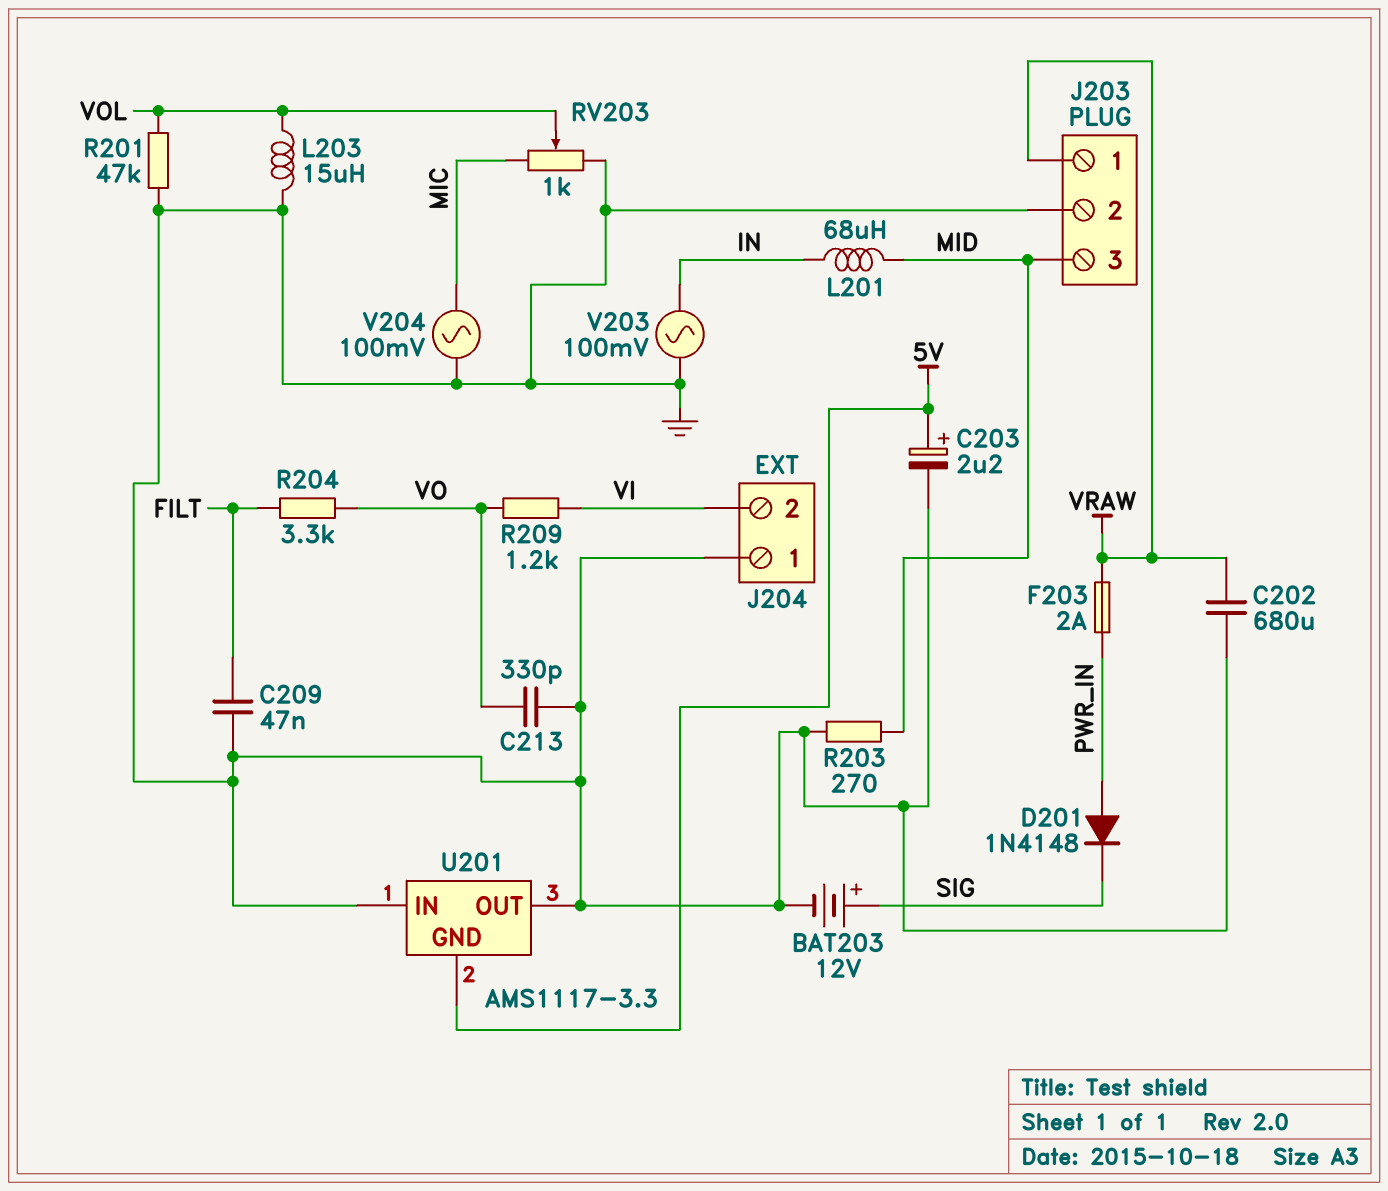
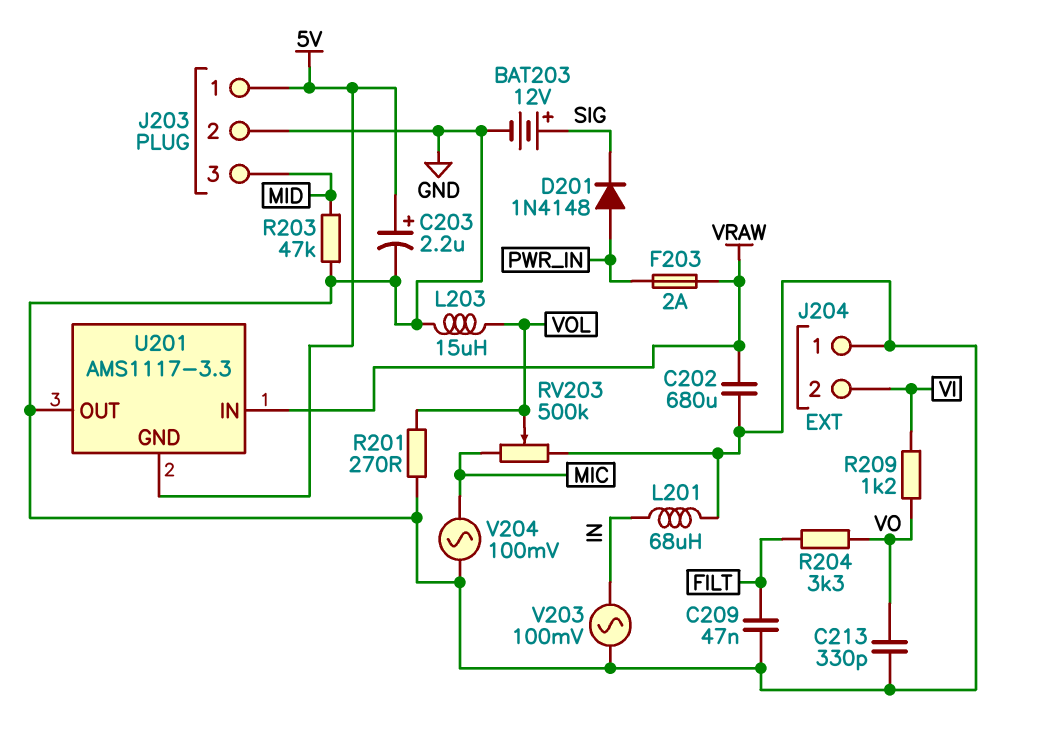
J203 pin 1: VRAW -> 5V
L201: 68uH (IN, MID) -> 68uH (GND, IN)
R201: 47k (GND, VOL) -> 270 (GND, VOL)
R203: 270 (GND, MID) -> 47k (GND, MID)
RV203: 1k (GND, MIC, wiper VOL) -> 500k (GND, MIC, wiper VOL)
U201 pin IN: GND -> VRAW

